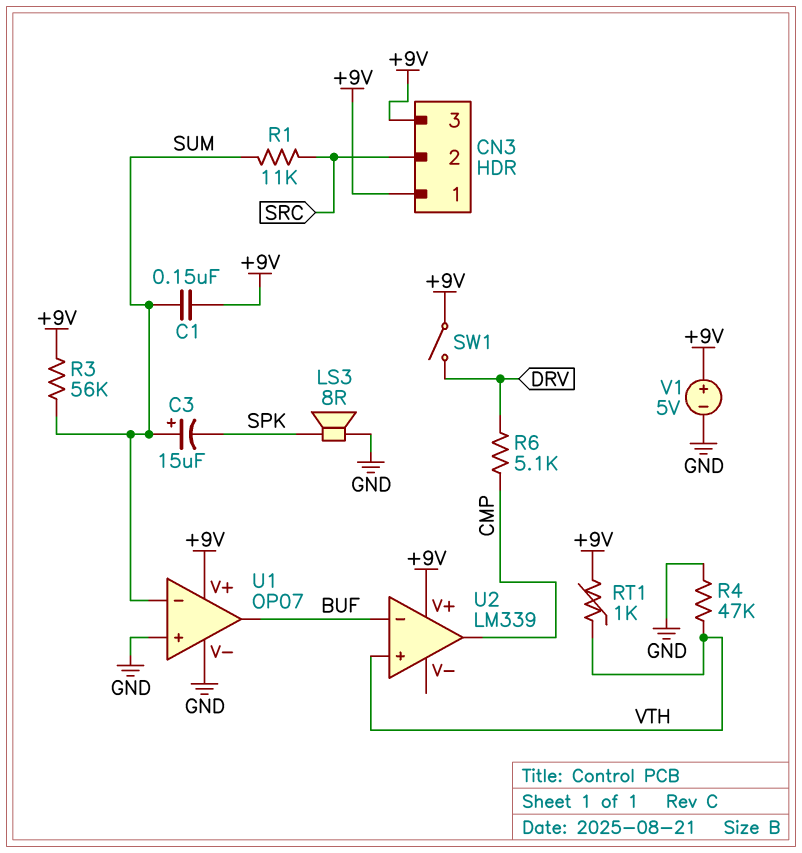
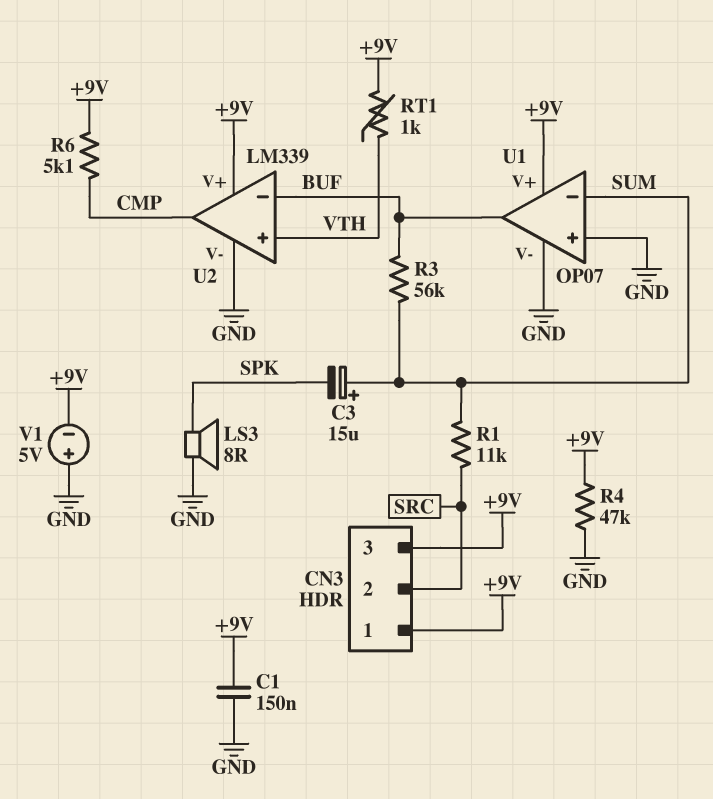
C1: 150nF (+9V, SUM) -> 150nF (+9V, GND)
R3: 56k (+9V, SUM) -> 56k (BUF, SUM)
R4: 47k (GND, VTH) -> 47k (+9V, GND)
R6: 5.1k (CMP, DRV) -> 5.1k (+9V, CMP)
SW1: switch (+9V, DRV) -> none
U2 pin V-: none -> GND
V1: 5V (plus +9V, minus GND) -> 5V (plus GND, minus +9V)

